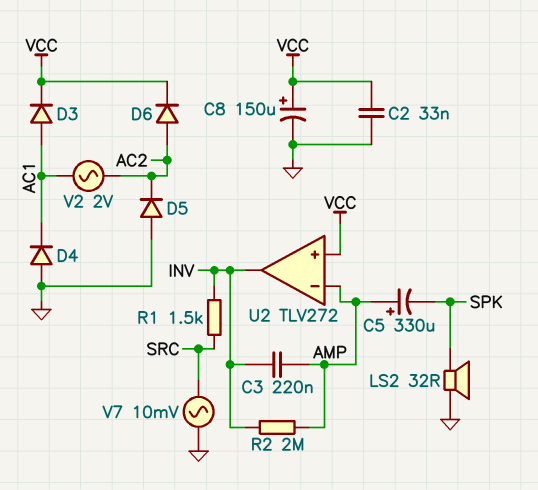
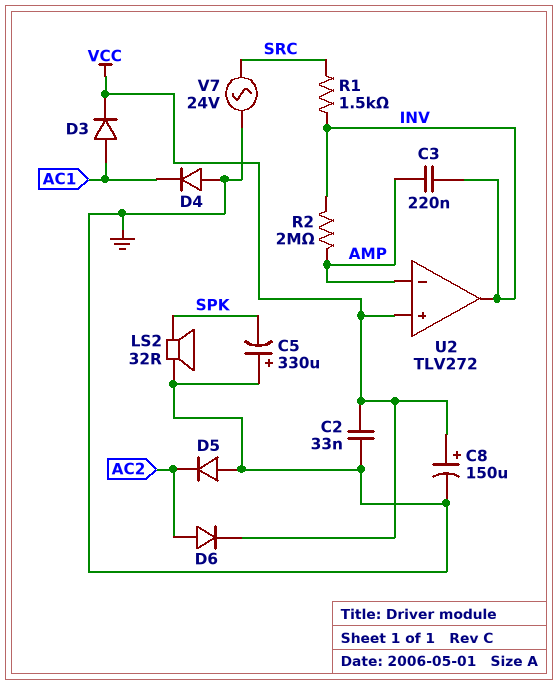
C5: 330uF (plus AMP, minus SPK) -> 330uF (plus GND, minus SPK)
V2: AC 2V (AC1, AC2) -> none
V7: AC 10mV (GND, SRC) -> AC 24V (GND, SRC)

